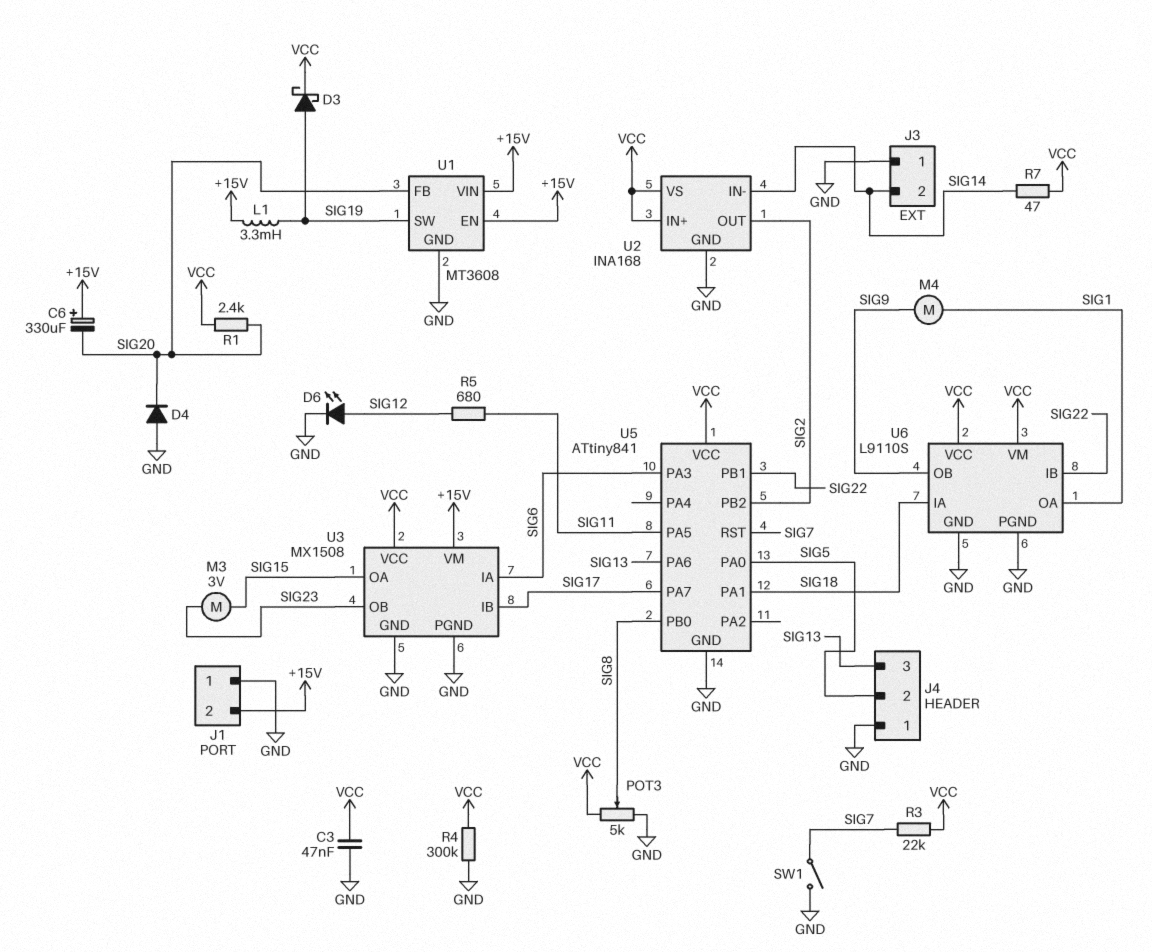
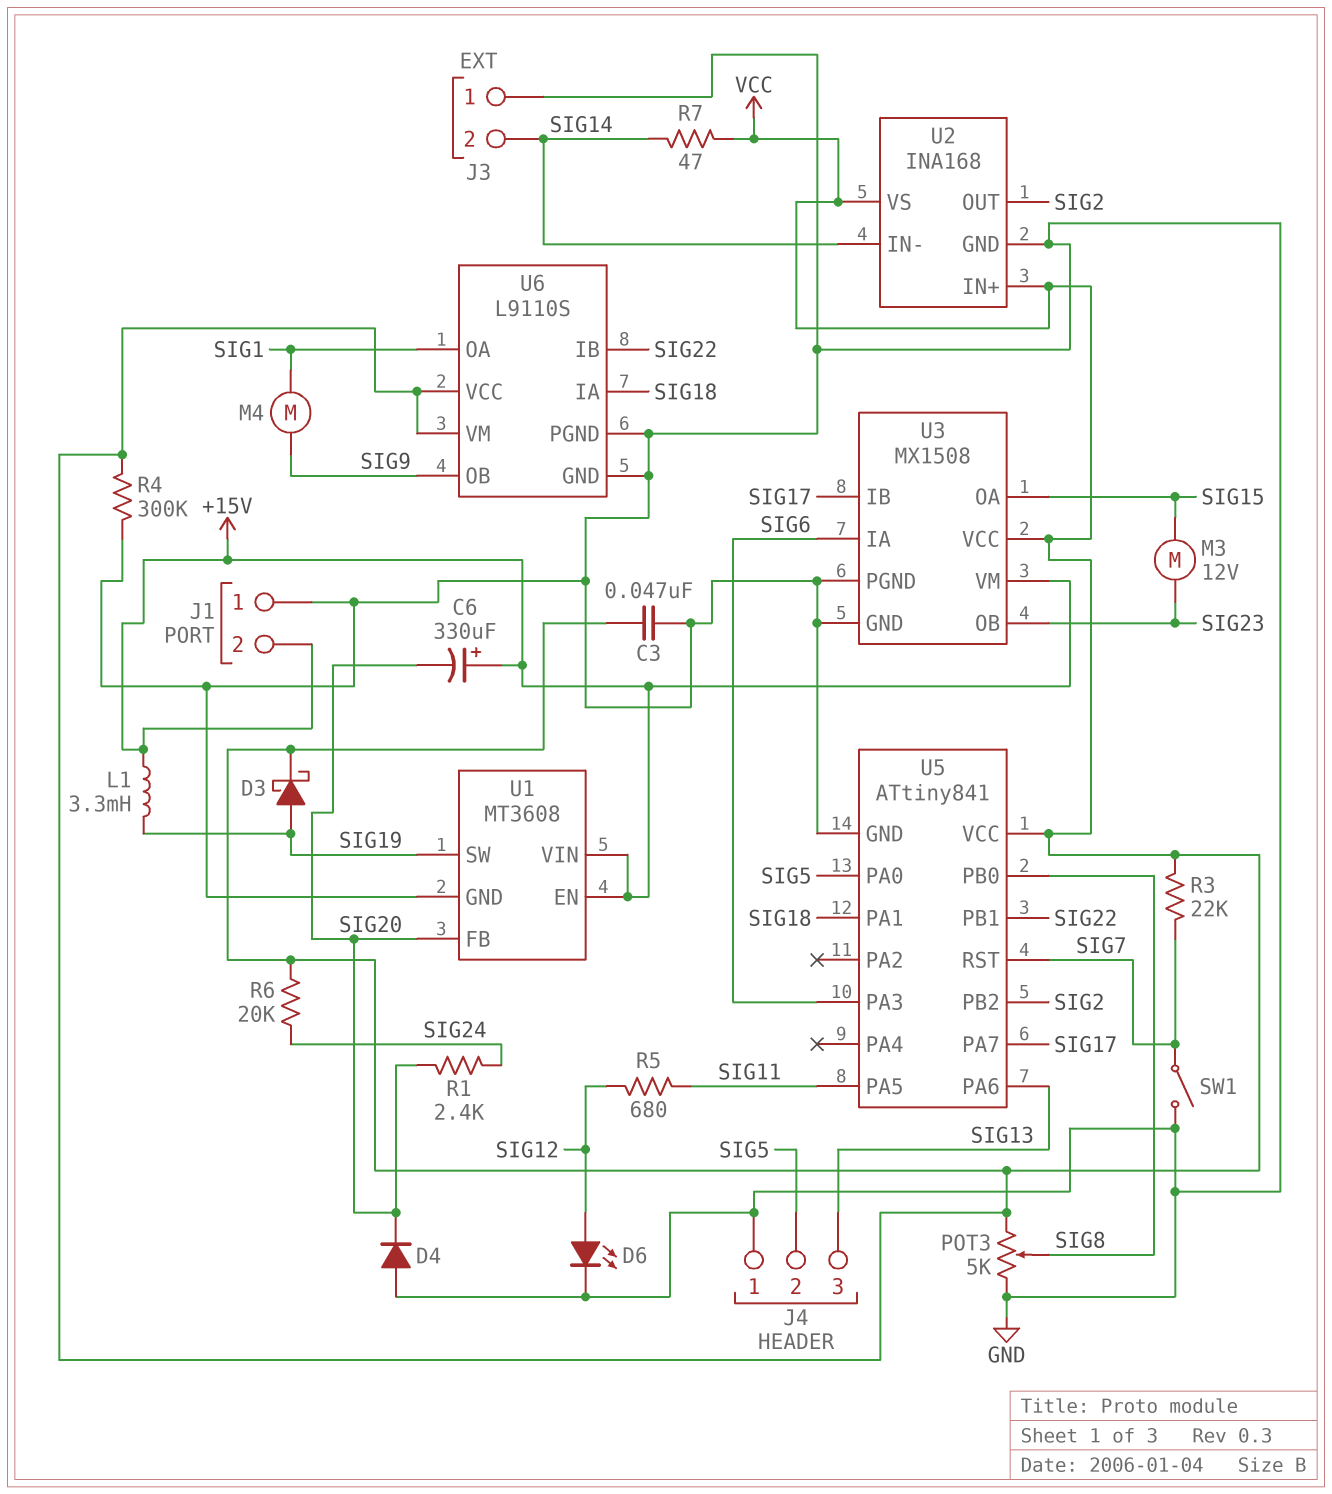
M3: motor 3V (SIG15, SIG23) -> motor 12V (SIG15, SIG23)
R1: 2.4k (SIG20, VCC) -> 2.4k (SIG20, SIG24)
R6: none -> 20k (SIG24, VCC)

